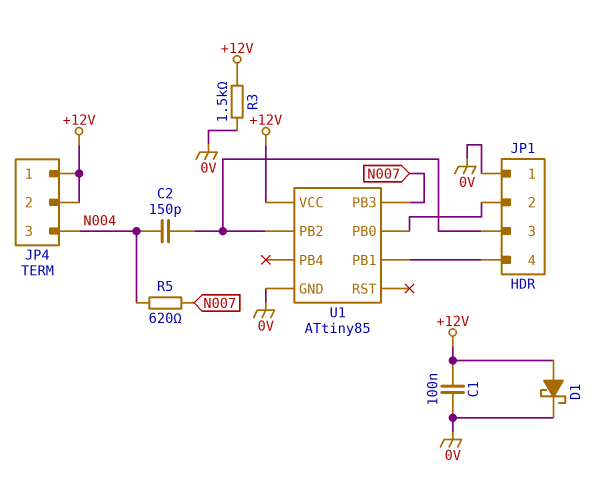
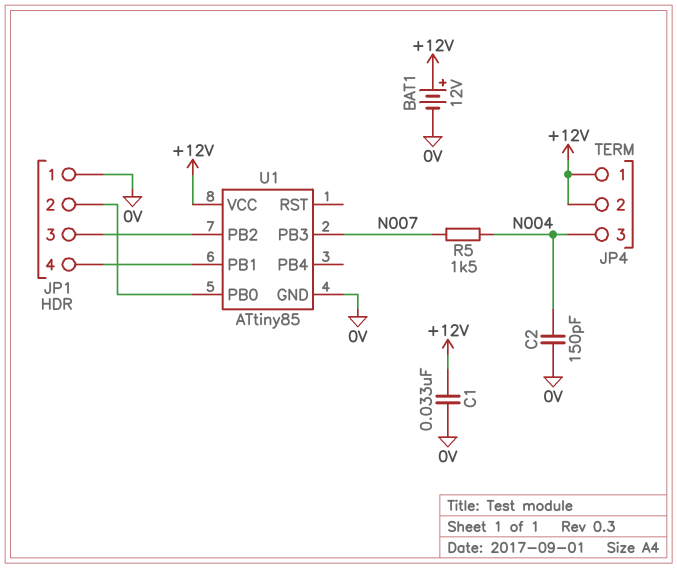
BAT1: none -> 12V (plus +12V, minus 0V)
C1: 100nF (+12V, 0V) -> 33nF (+12V, 0V)
C2: 150pF (JP1/3, N004) -> 150pF (0V, N004)
D1: schottky (A +12V, K 0V) -> none
R3: 1.5k (+12V, 0V) -> none
R5: 620 (N004, N007) -> 1.5k (N004, N007)

